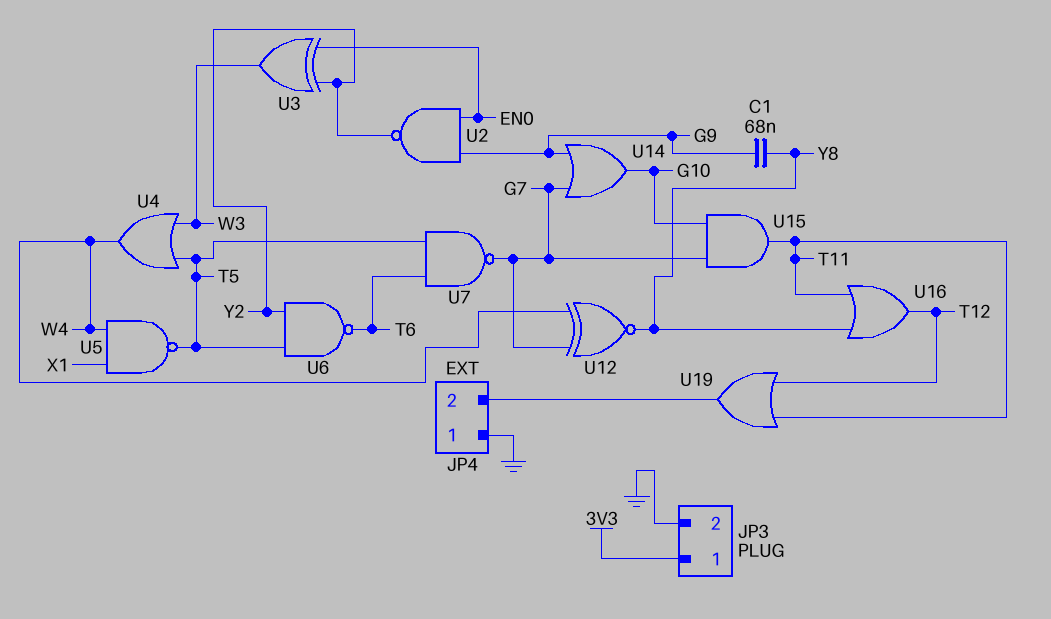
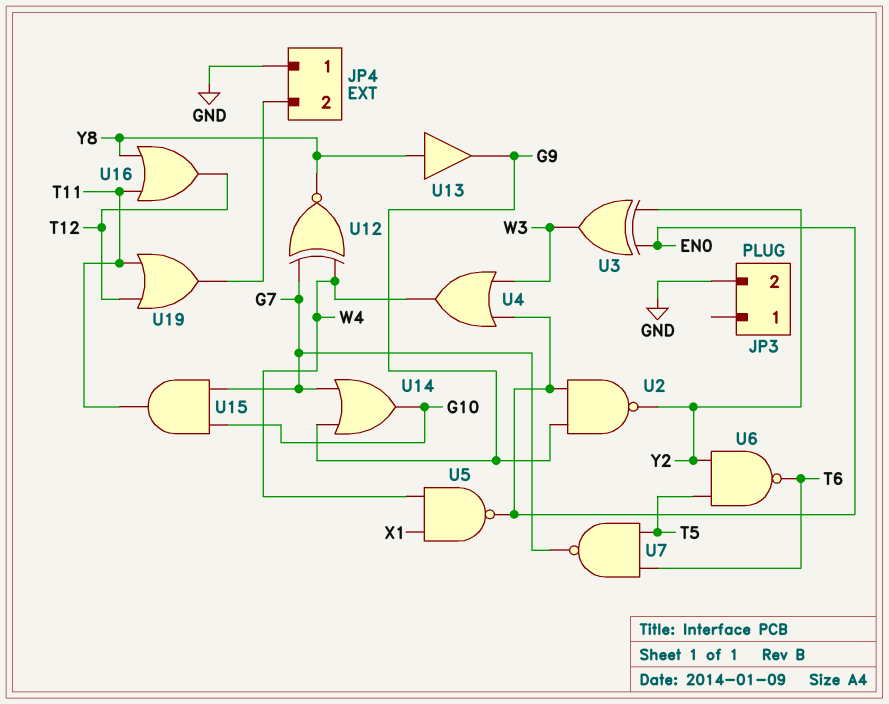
C1: 68nF (G9, Y8) -> none
JP3 pin 1: 3V3 -> none
U4: OR (in T5, in W3, out W4) -> OR (in EN0, in W3, out W4)
U5: NAND (in W4, in X1, out T5) -> NAND (in W4, in X1, out EN0)
U13: none -> buffer (in Y8, out G9)

